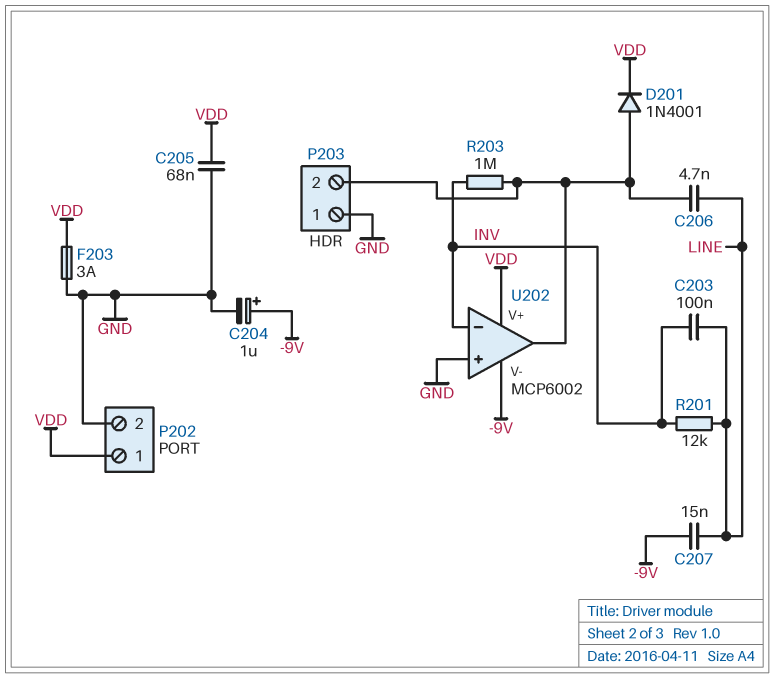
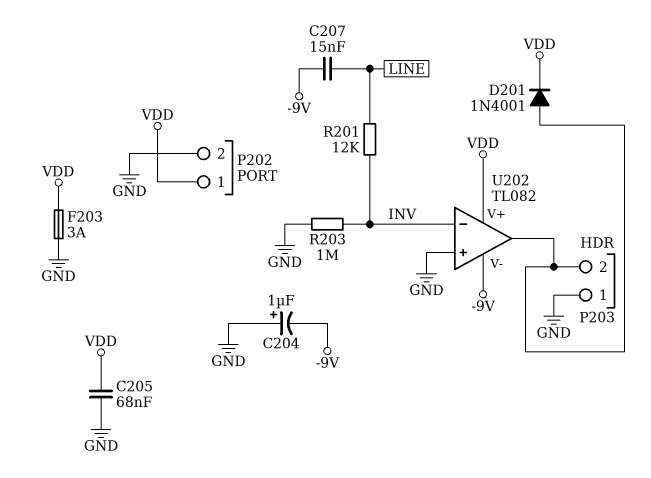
C203: 100nF (INV, LINE) -> none
C204: 1uF (plus -9V, minus GND) -> 1uF (plus GND, minus -9V)
C206: 4.7nF (LINE, P203/2) -> none
R203: 1M (INV, P203/2) -> 1M (GND, INV)
U202: MCP6002 -> TL082

